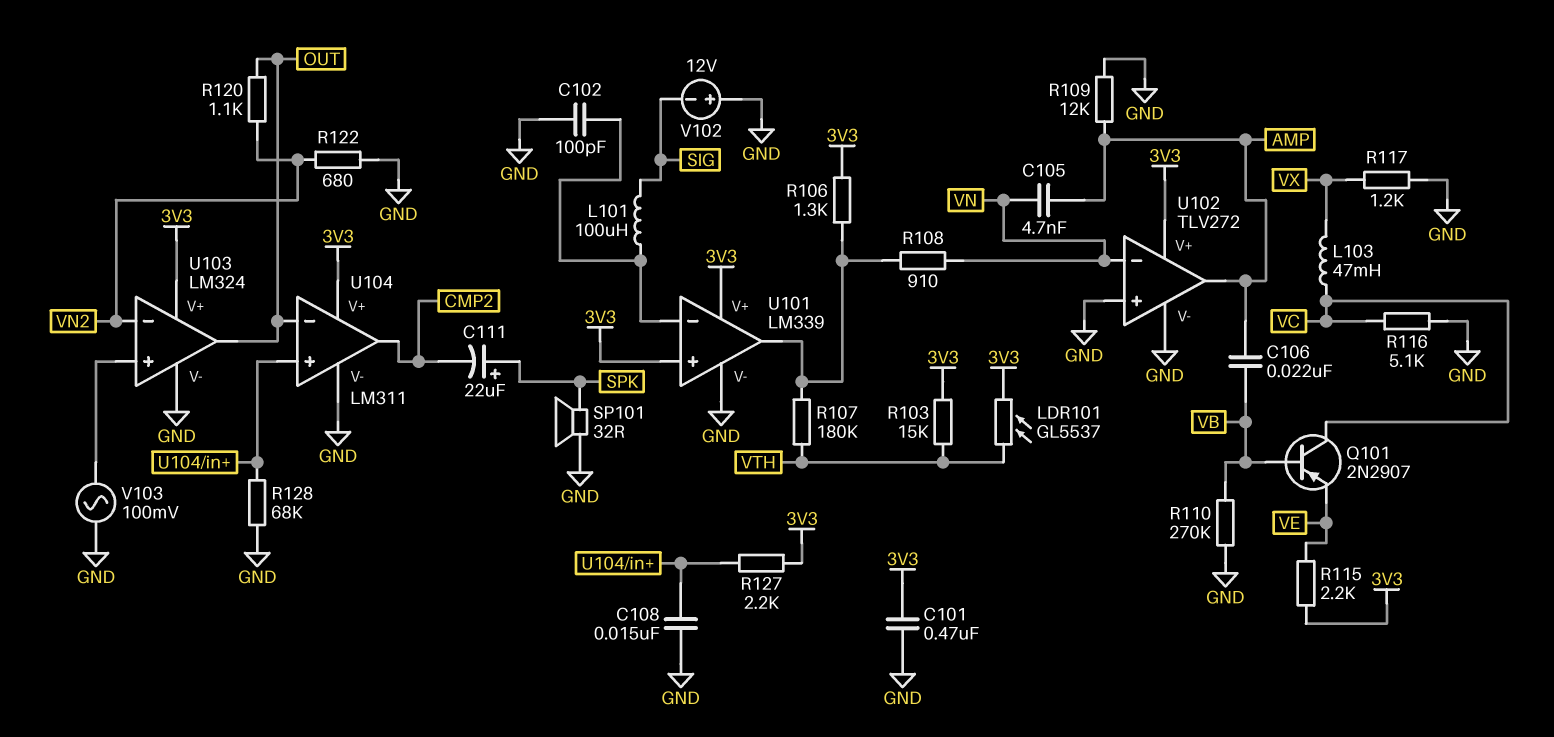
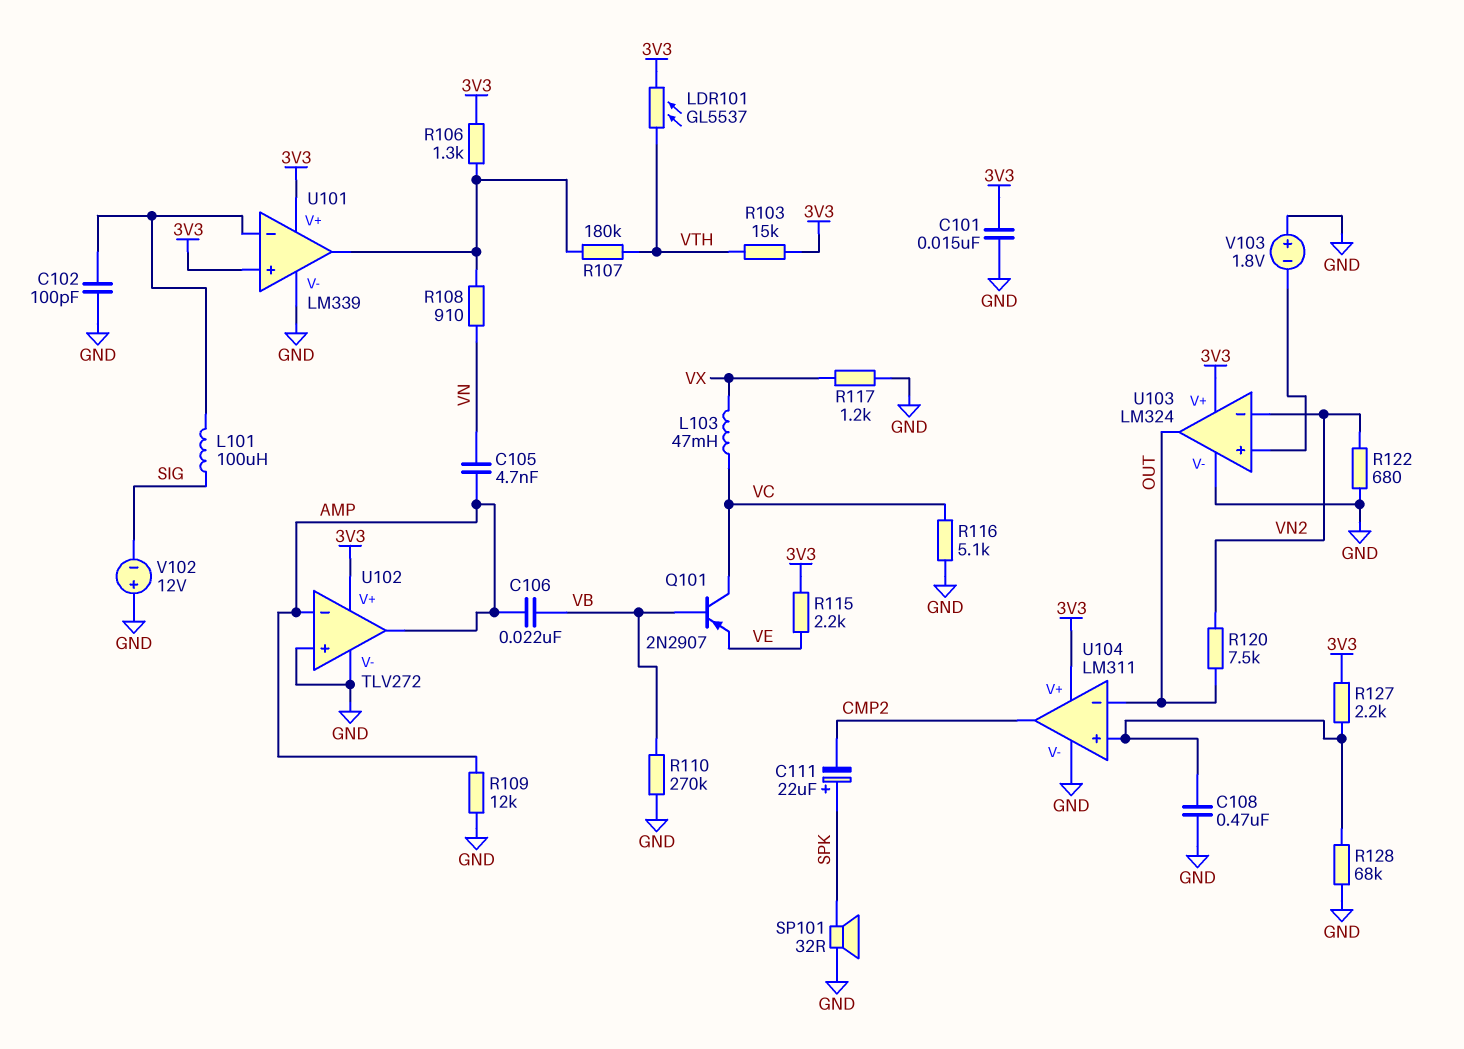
C101: 470nF (3V3, GND) -> 15nF (3V3, GND)
C108: 15nF (GND, U104/in+) -> 470nF (GND, U104/in+)
R120: 1.1k (OUT, VN2) -> 7.5k (OUT, VN2)
U102 pin in-: VN -> AMP
V103: AC 100mV (GND, U103/in+) -> 1.8V (plus GND, minus U103/in+)

